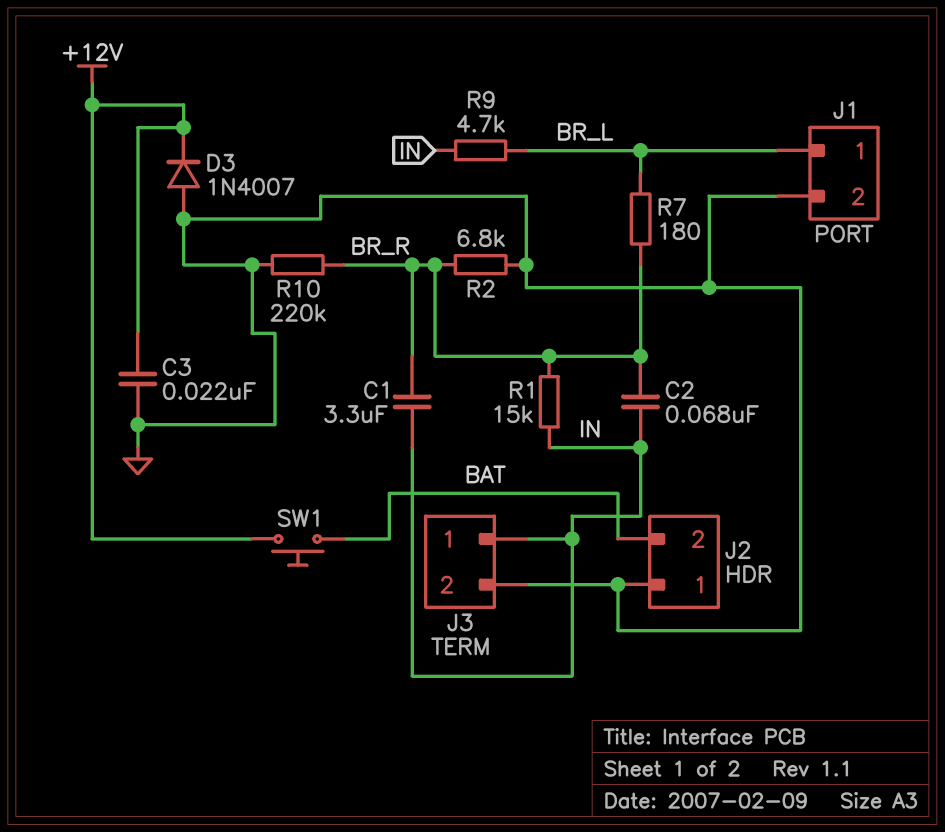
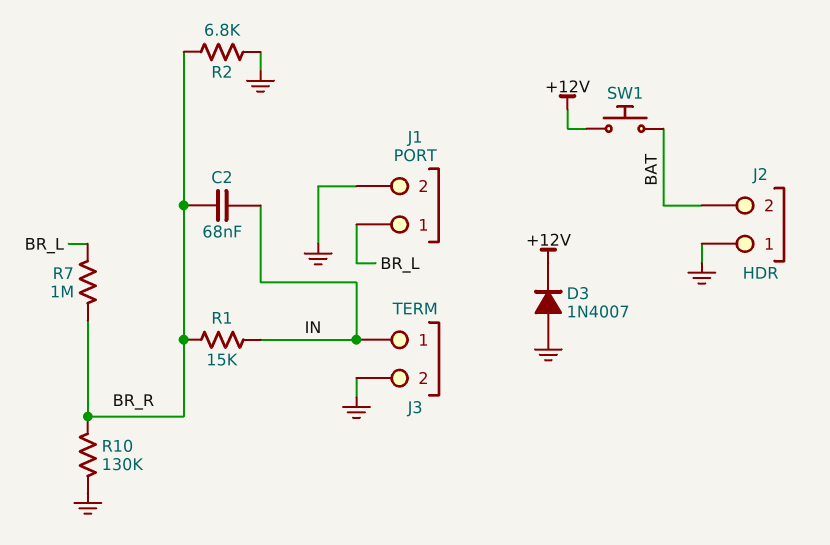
C1: 3.3uF (BR_R, IN) -> none
C3: 22nF (+12V, GND) -> none
R7: 180 (BR_L, BR_R) -> 1M (BR_L, BR_R)
R9: 4.7k (BR_L, IN) -> none
R10: 220k (BR_R, GND) -> 130k (BR_R, GND)

